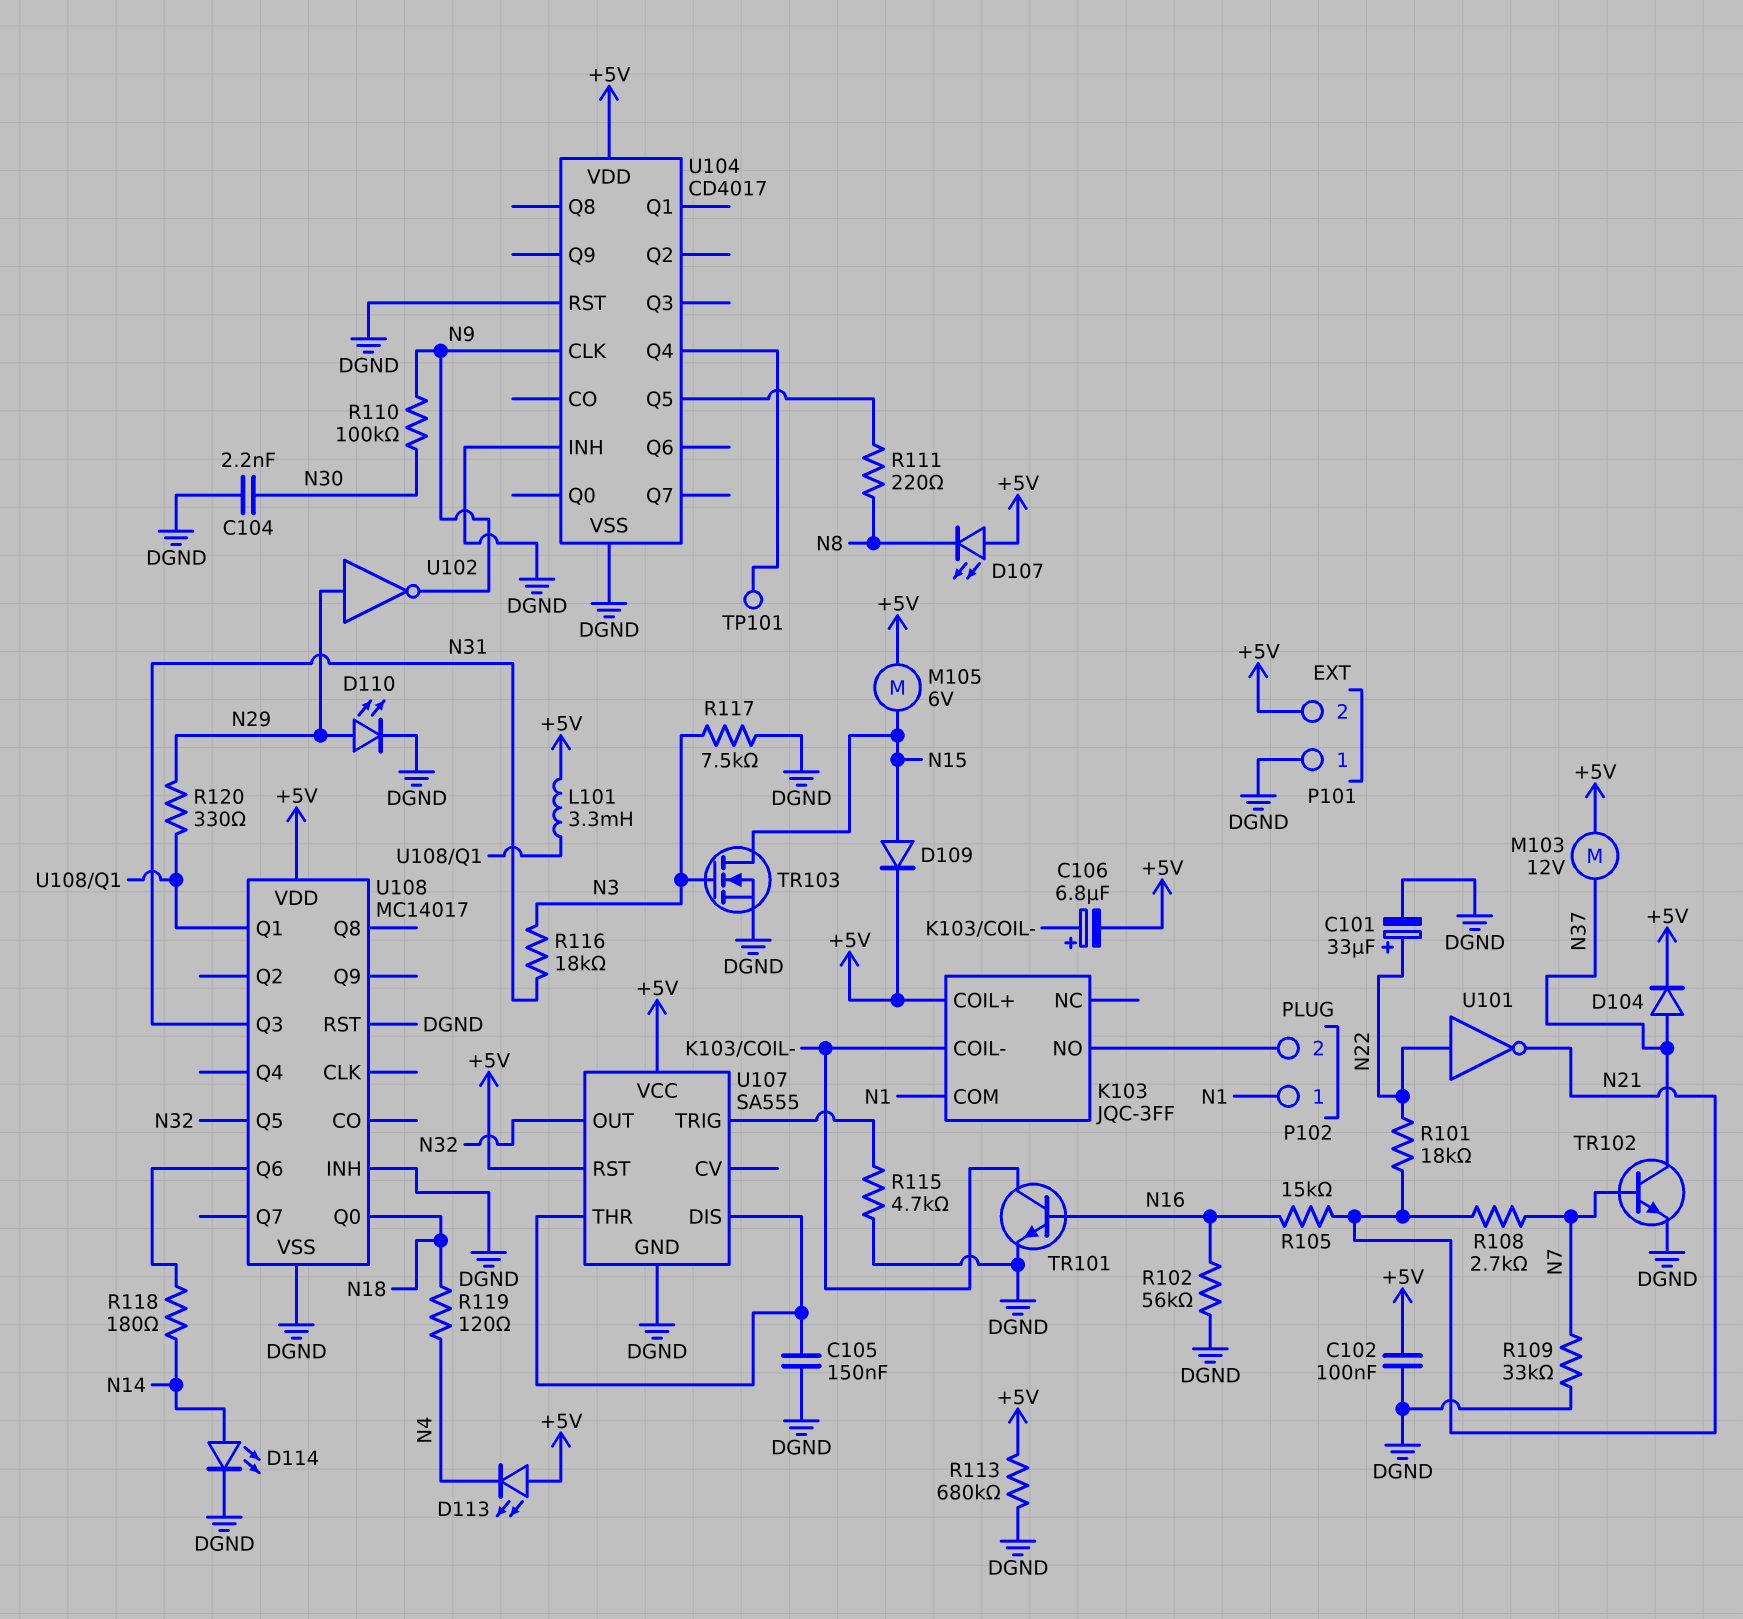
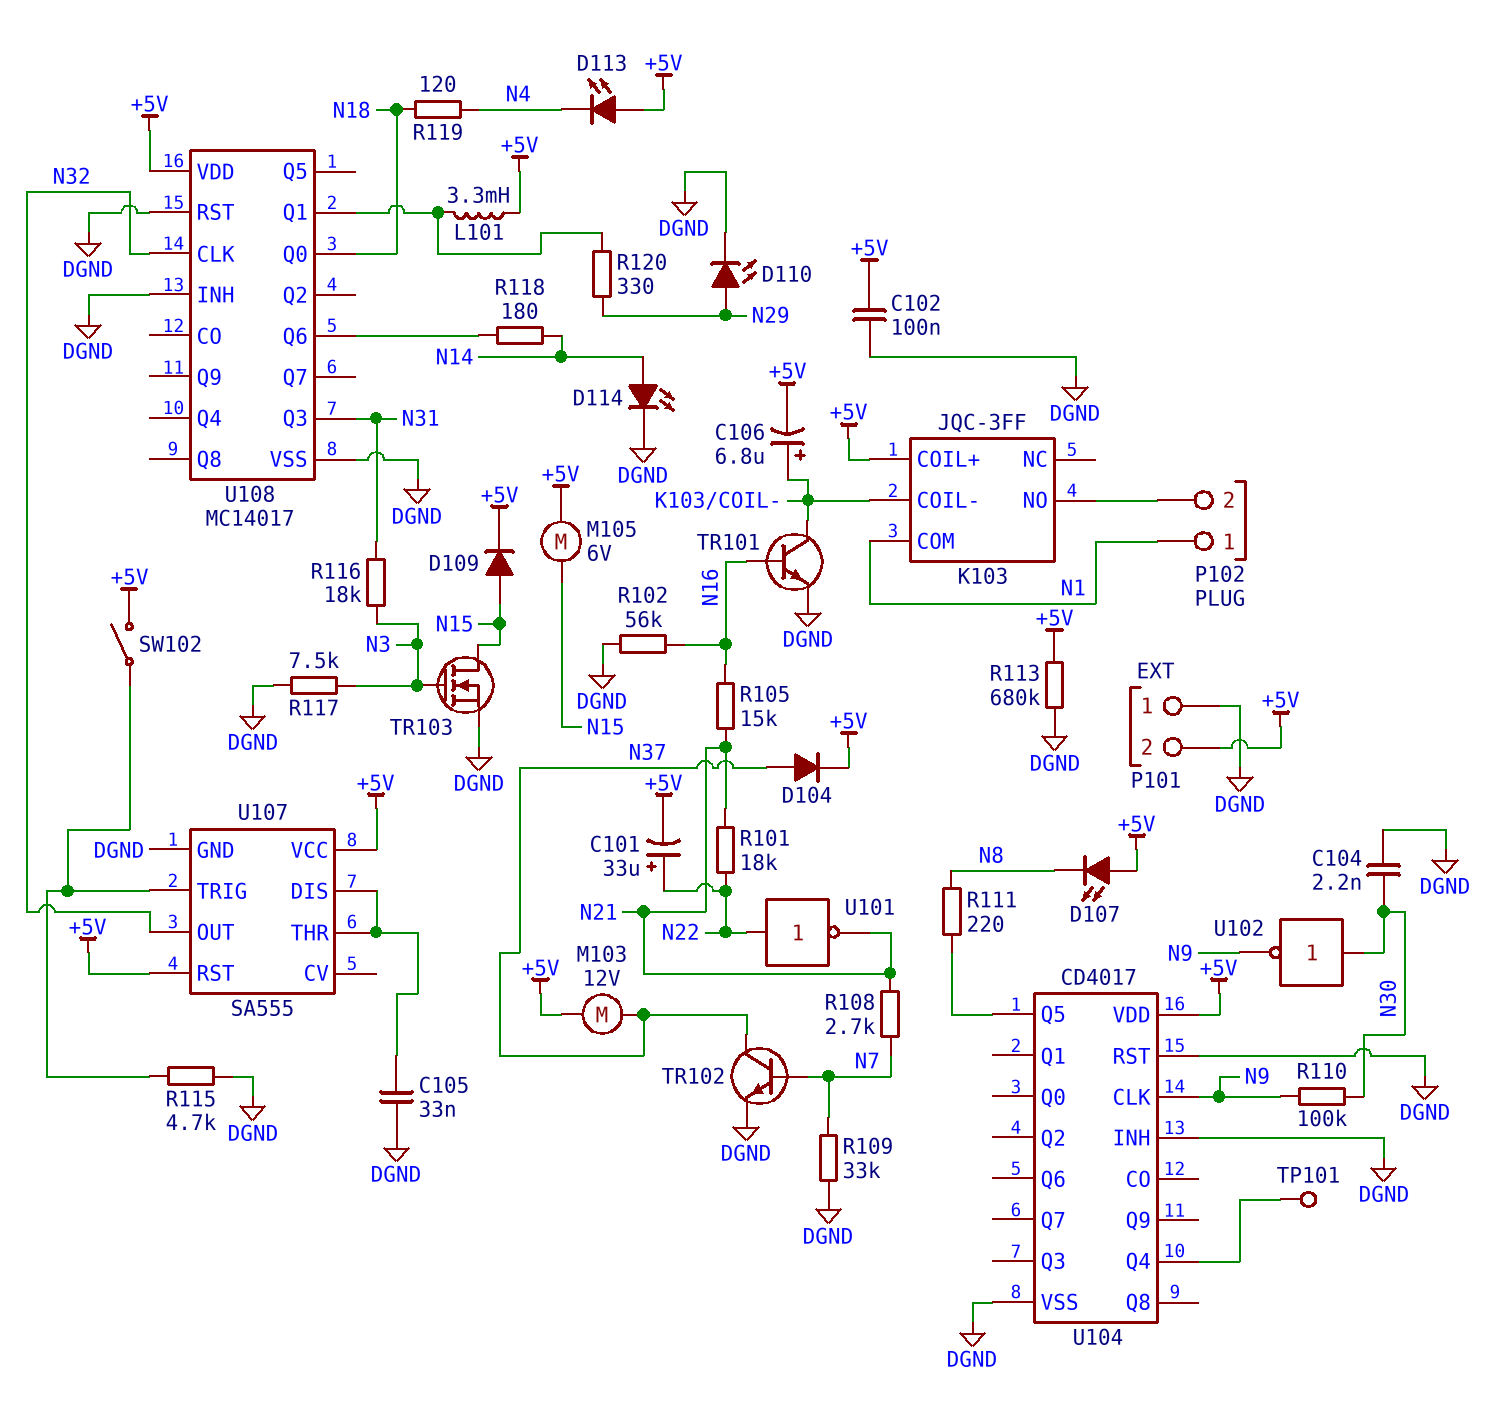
C101: 33uF (plus N22, minus DGND) -> 33uF (plus N22, minus +5V)
C105: 150nF (DGND, U107/DIS) -> 33nF (DGND, U107/DIS)
SW102: none -> switch (+5V, U107/TRIG)
U102: NOT (in N29, out N9) -> NOT (in N30, out N9)
U108 pin CLK: none -> N32
U108 pin Q5: N32 -> none

